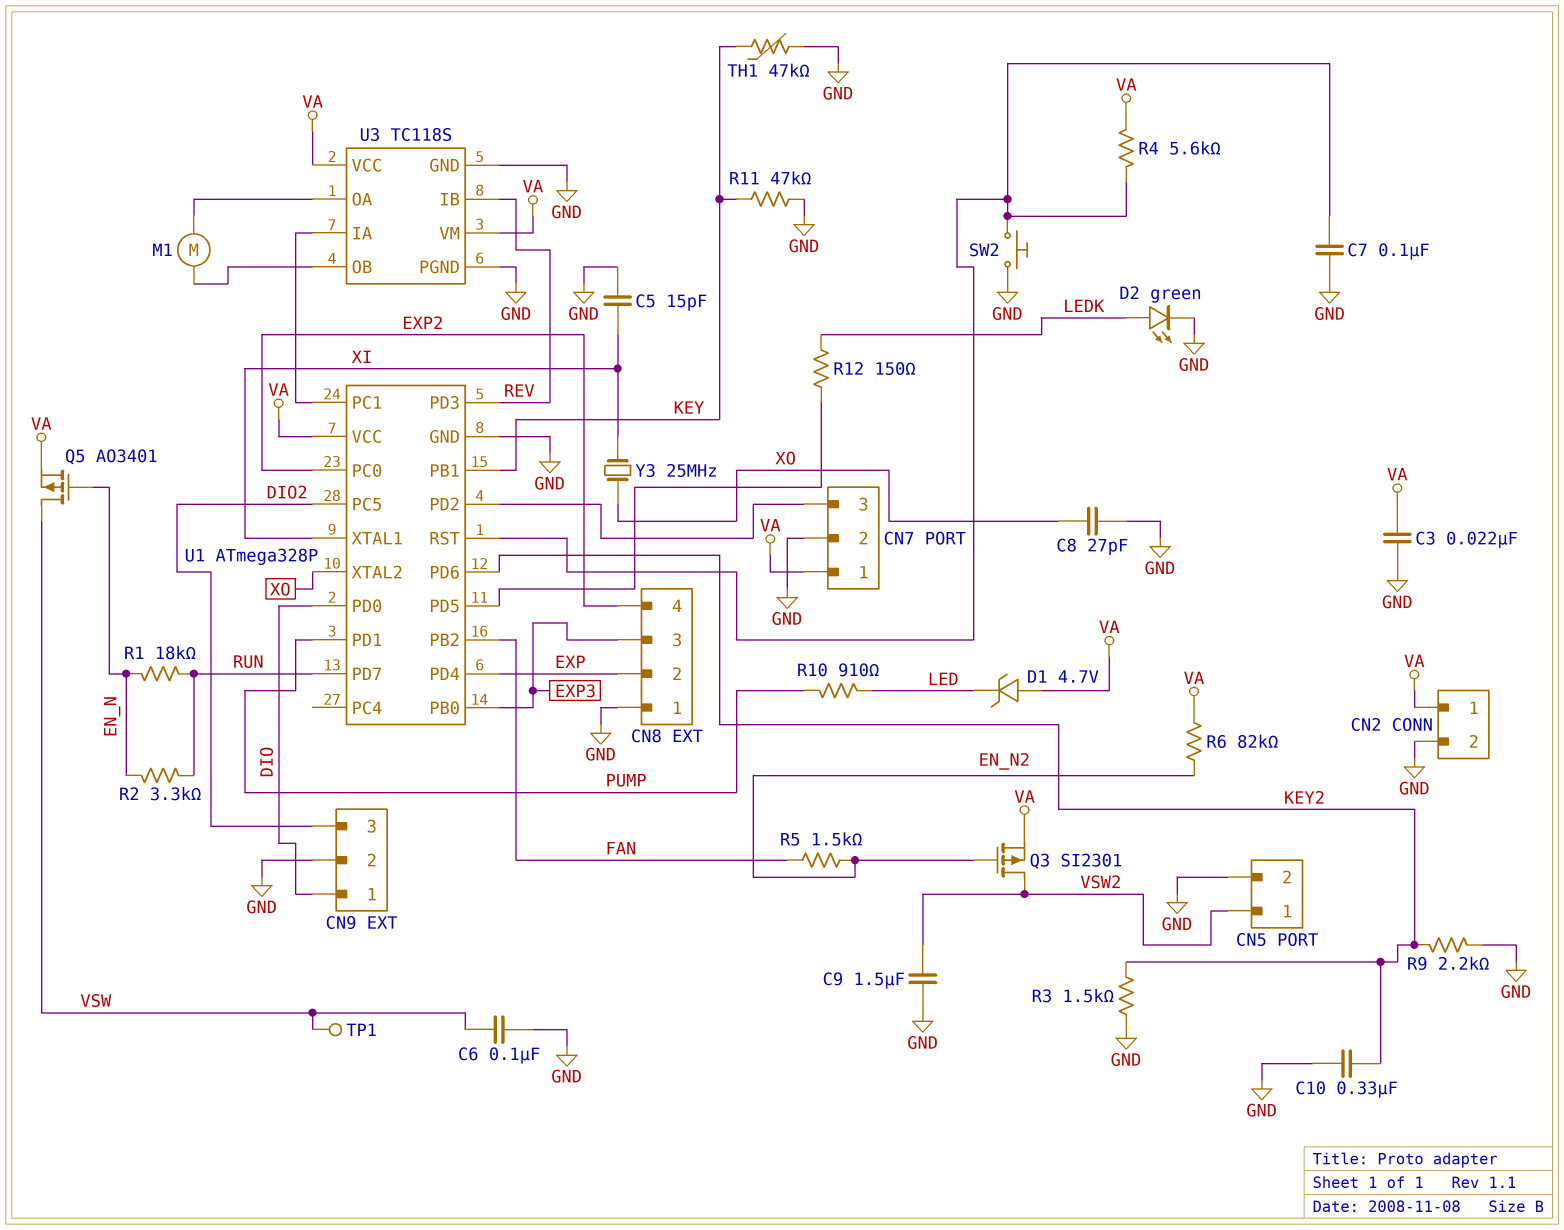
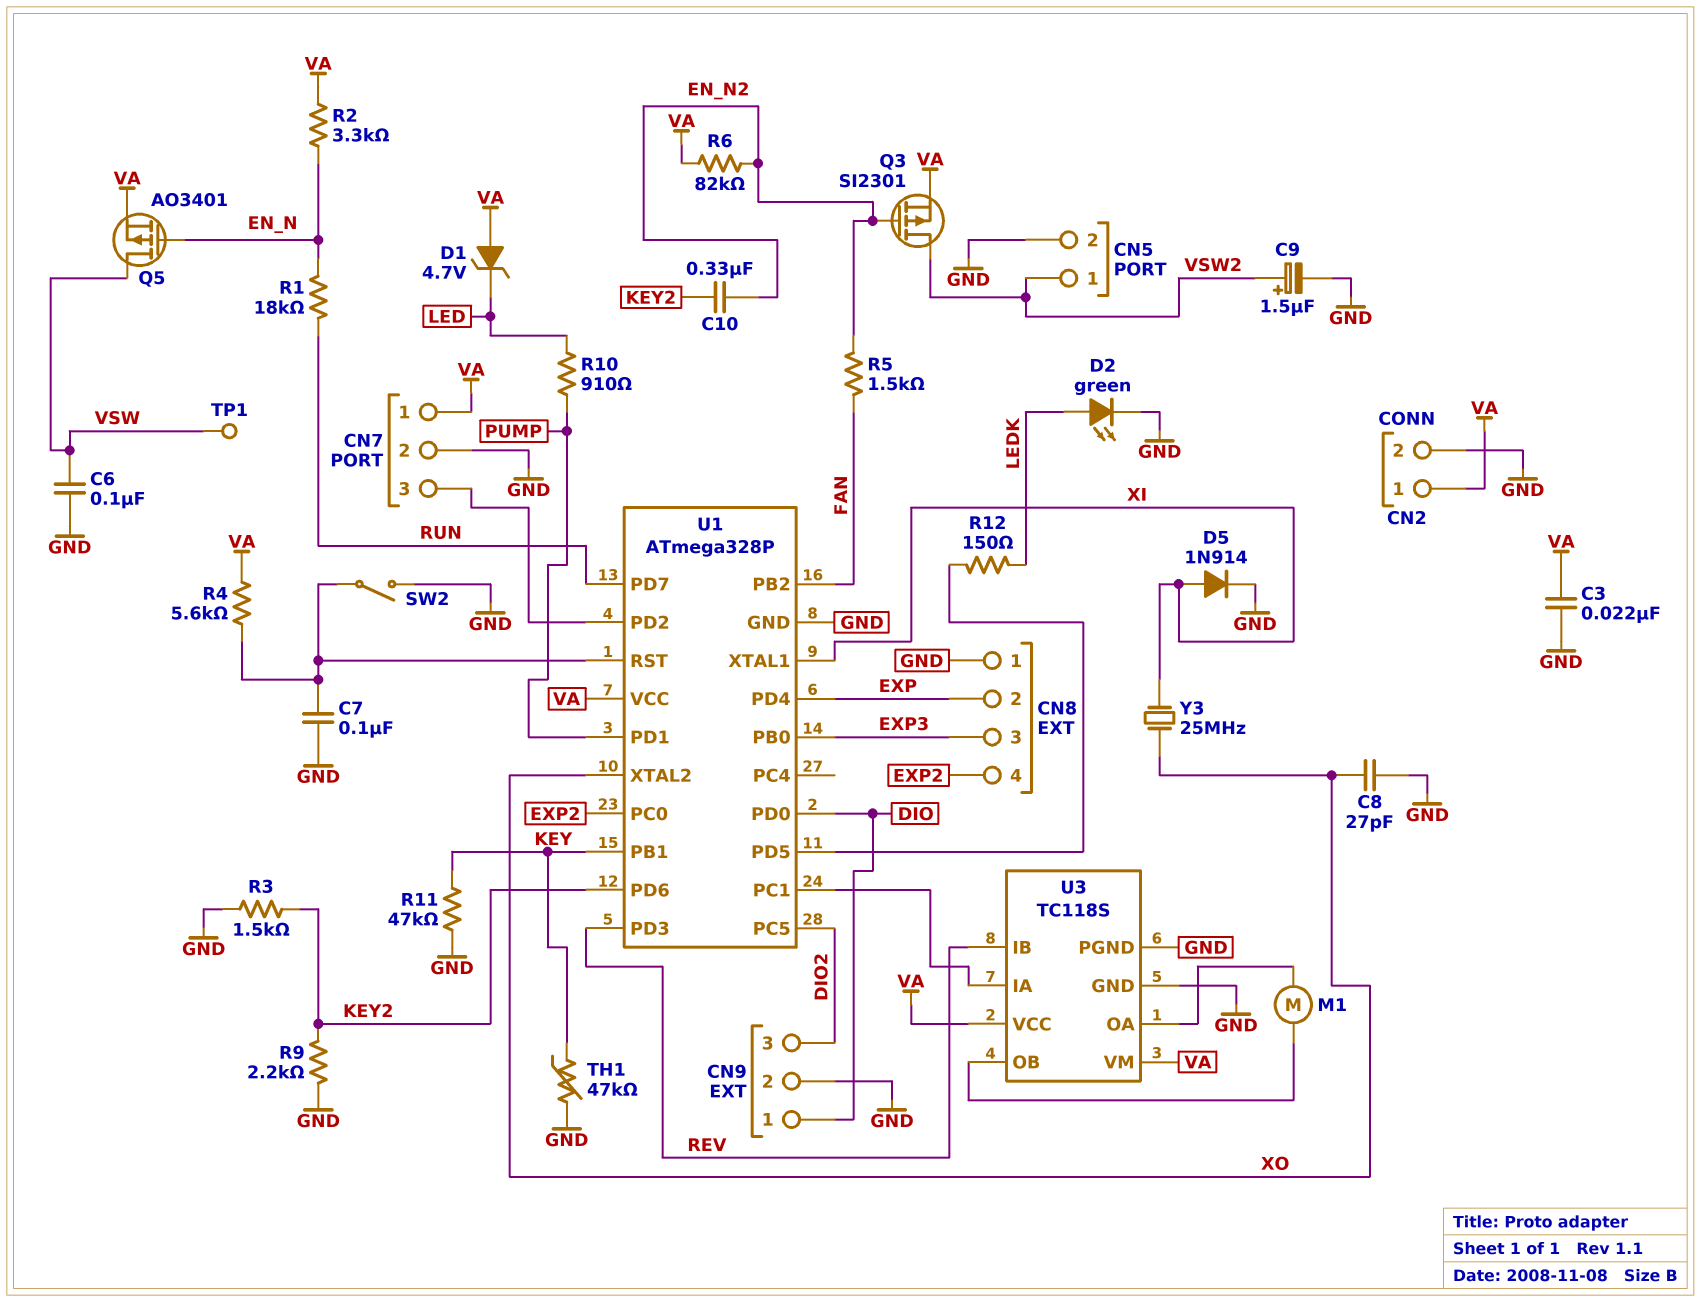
C5: 15pF (GND, XI) -> none
C9: 1.5uF (GND, VSW2) -> 1.5uF (plus VSW2, minus GND)
C10: 330nF (GND, KEY2) -> 330nF (EN_N2, KEY2)
D5: none -> diode 1N914 (A XI, K GND)
R2: 3.3k (EN_N, RUN) -> 3.3k (EN_N, VA)
SW2: button (GND, U1/RST) -> switch (GND, U1/RST)

